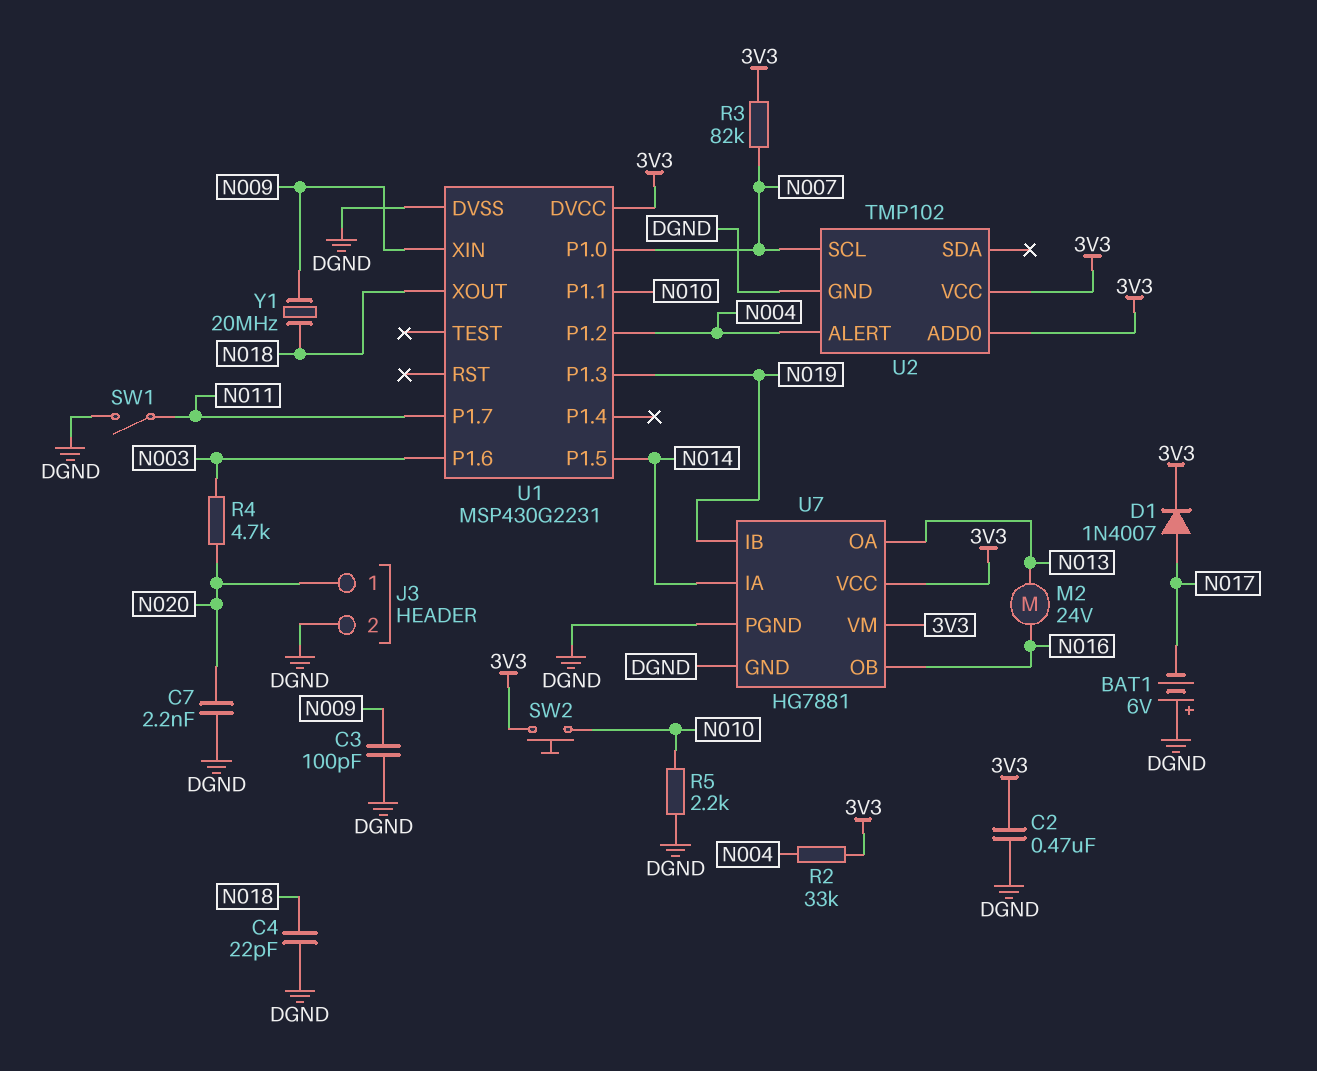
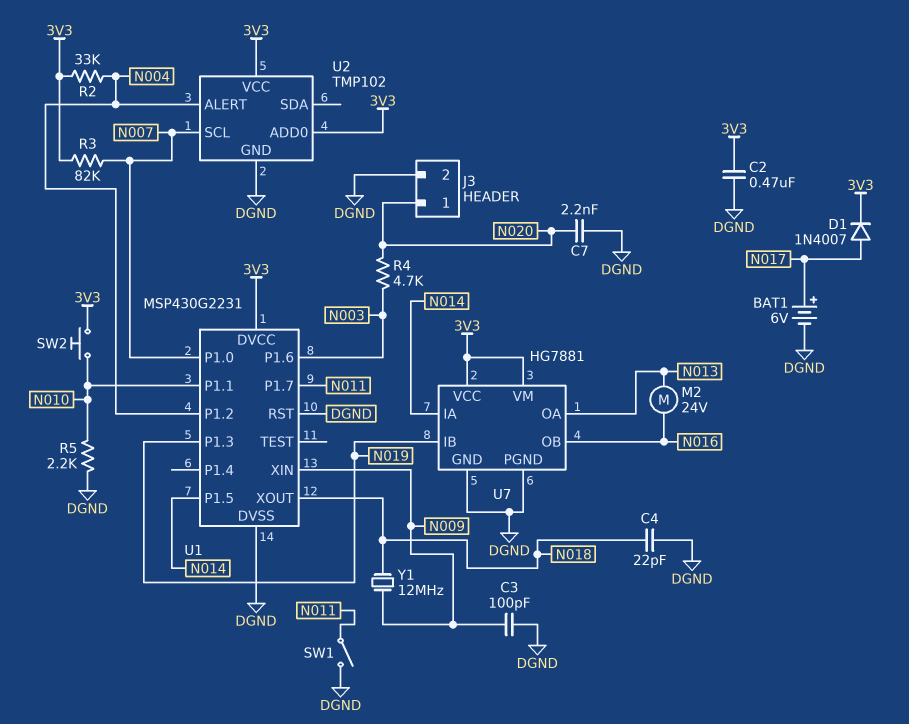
BAT1: 6V (plus DGND, minus N017) -> 6V (plus N017, minus DGND)
U1 pin RST: none -> DGND
Y1: 20MHz (N009, N018) -> 12MHz (N009, N018)

